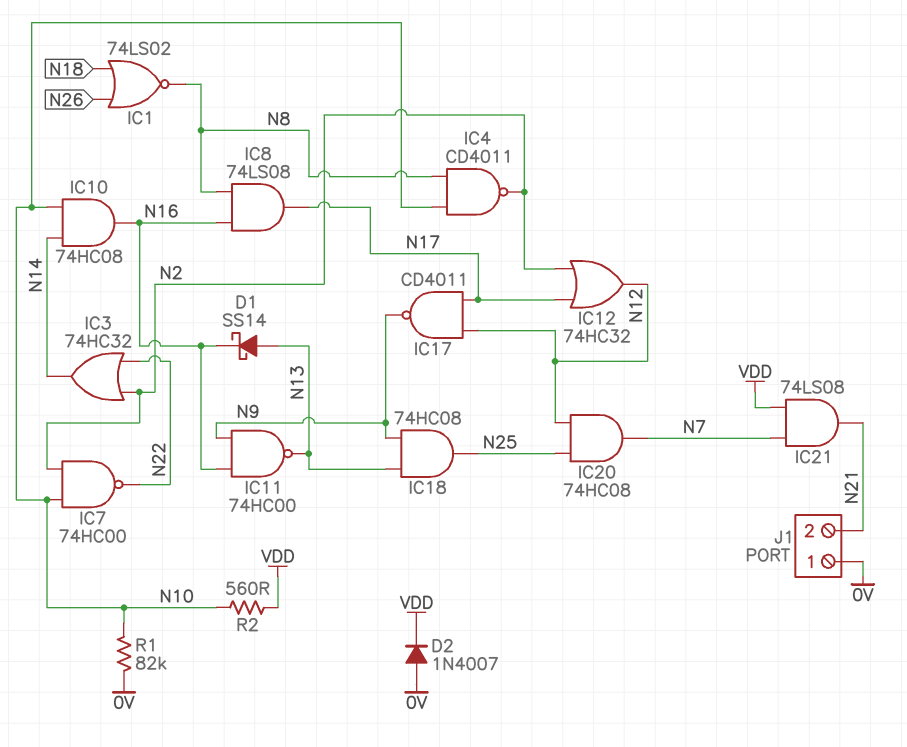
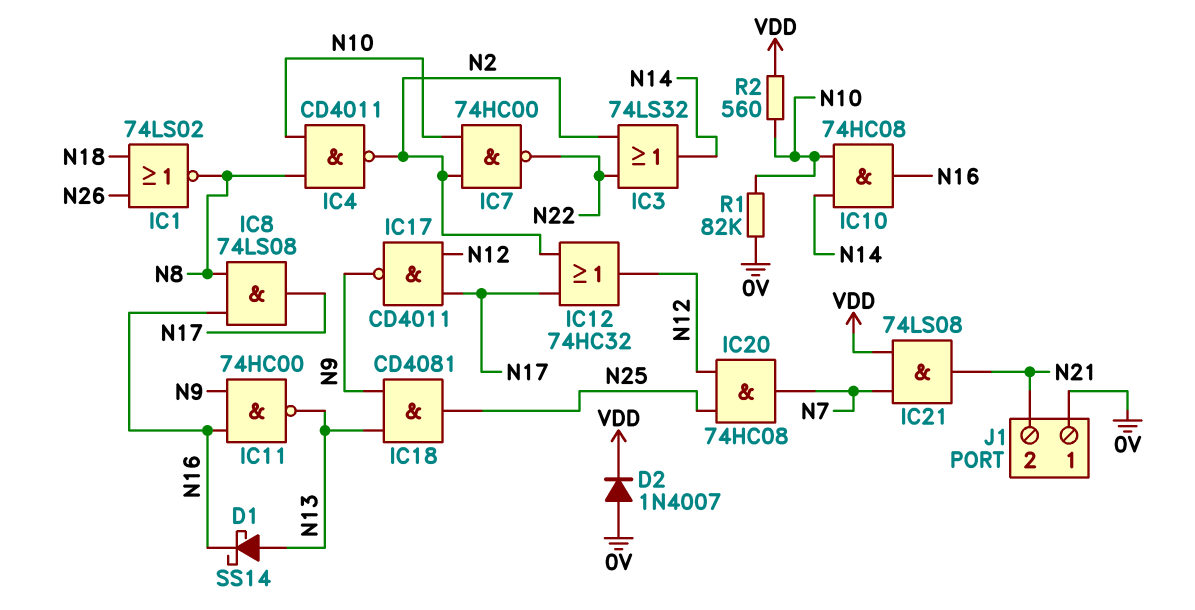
IC3: OR 74HC32 (in N2, in N22, out N14) -> OR 74LS32 (in N2, in N22, out N14)
IC18: AND 74HC08 (in N9, in N13, out N25) -> AND CD4081 (in N9, in N13, out N25)

